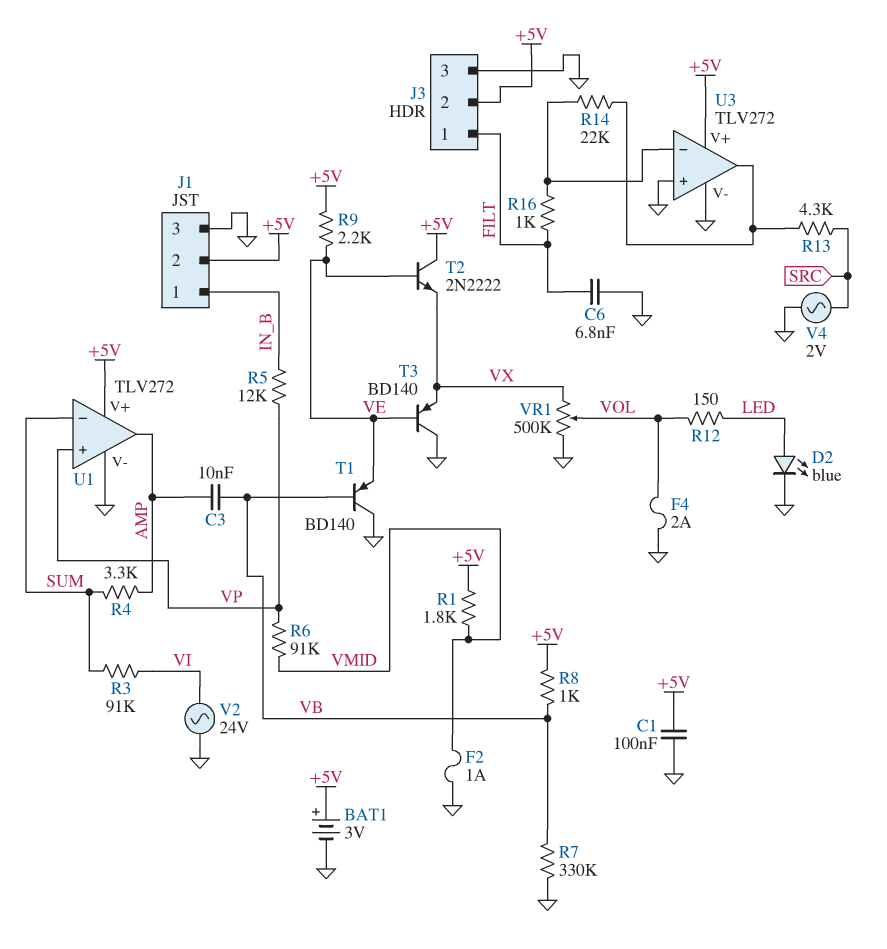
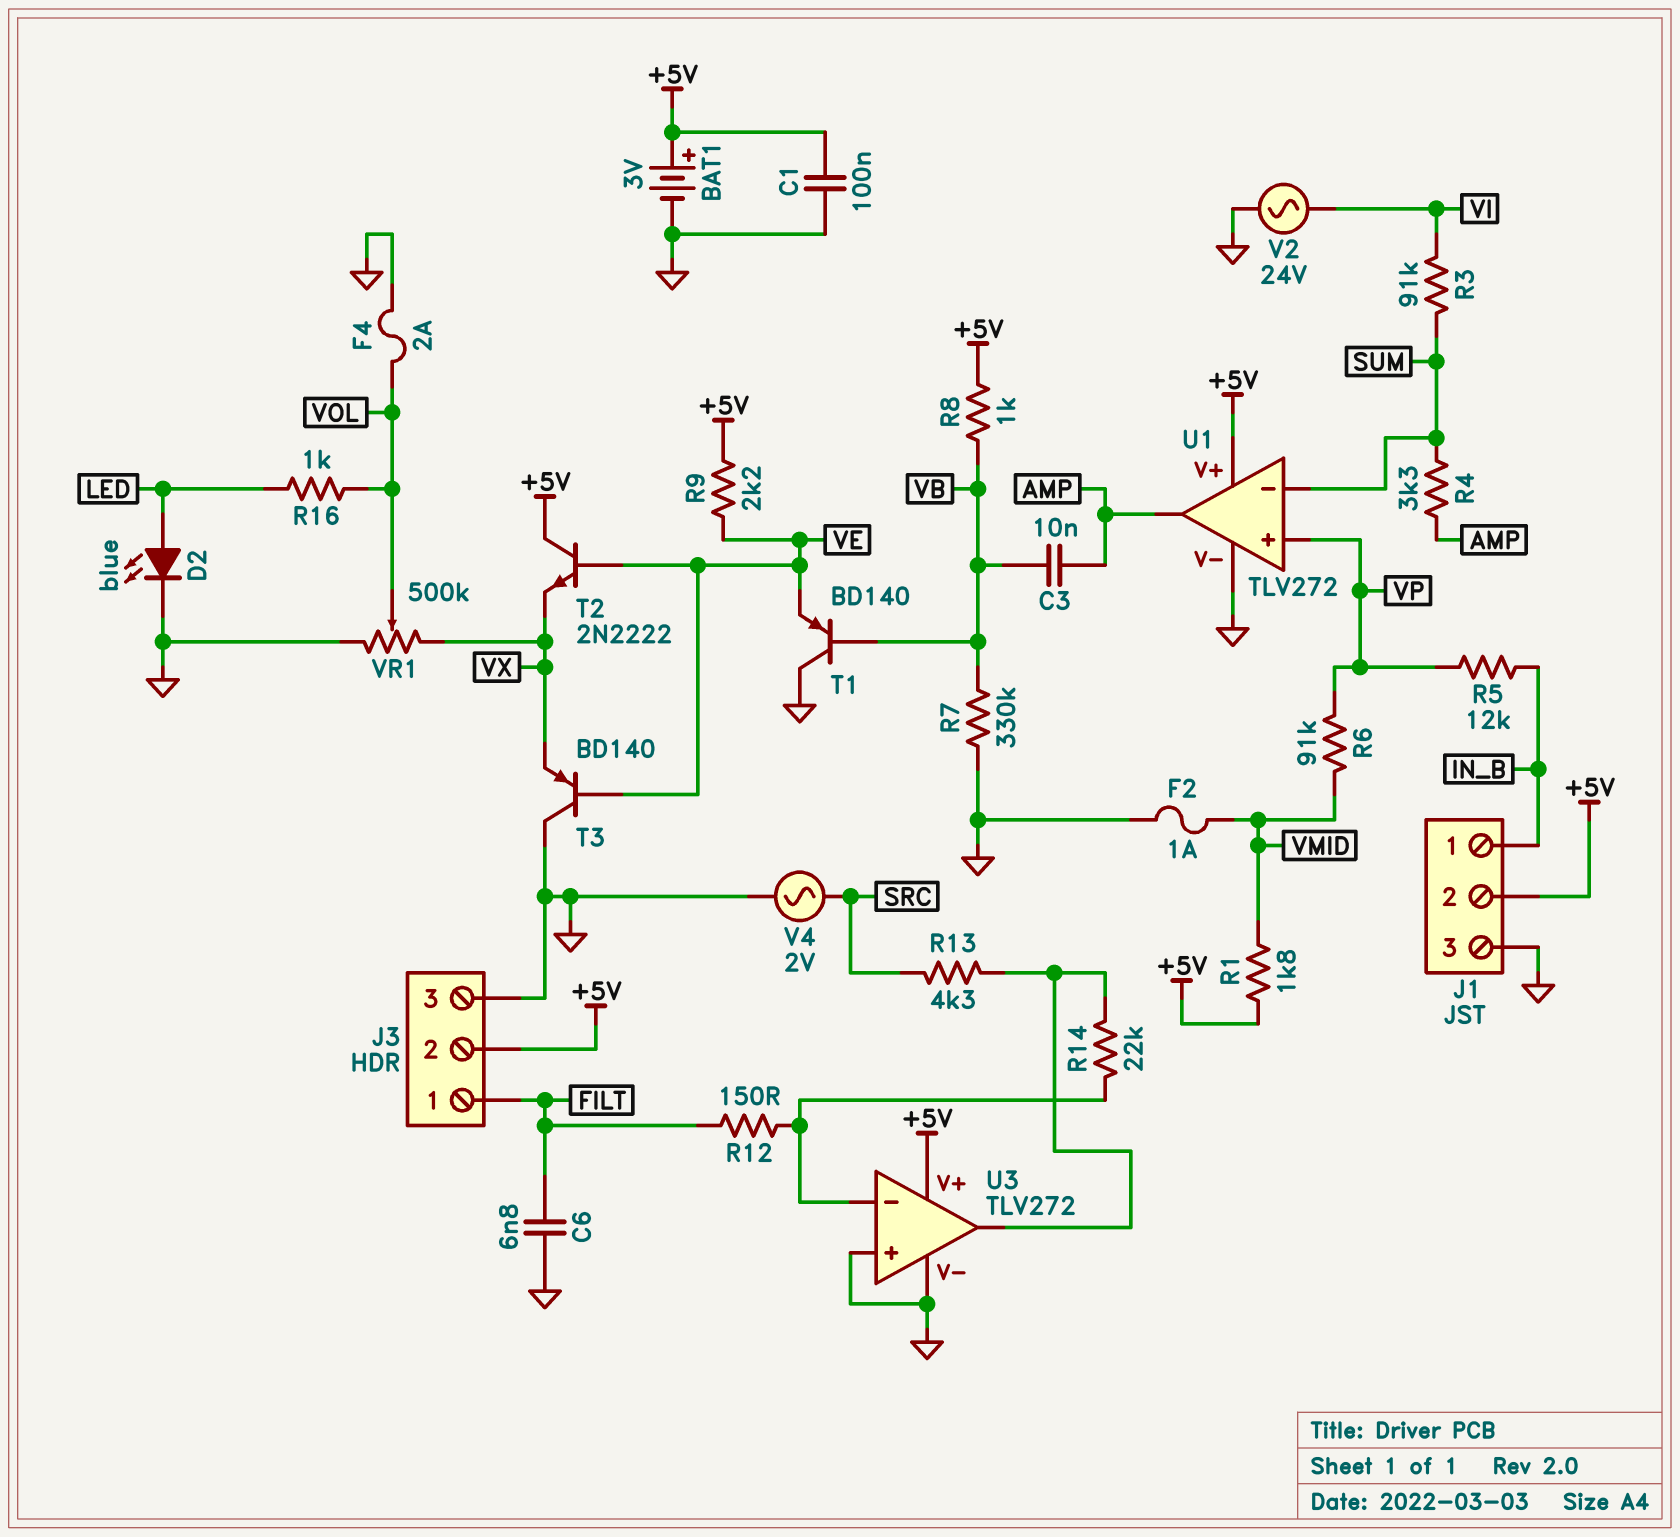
R12: 150 (LED, VOL) -> 150 (FILT, U3/in-)
R16: 1k (FILT, U3/in-) -> 1k (LED, VOL)

